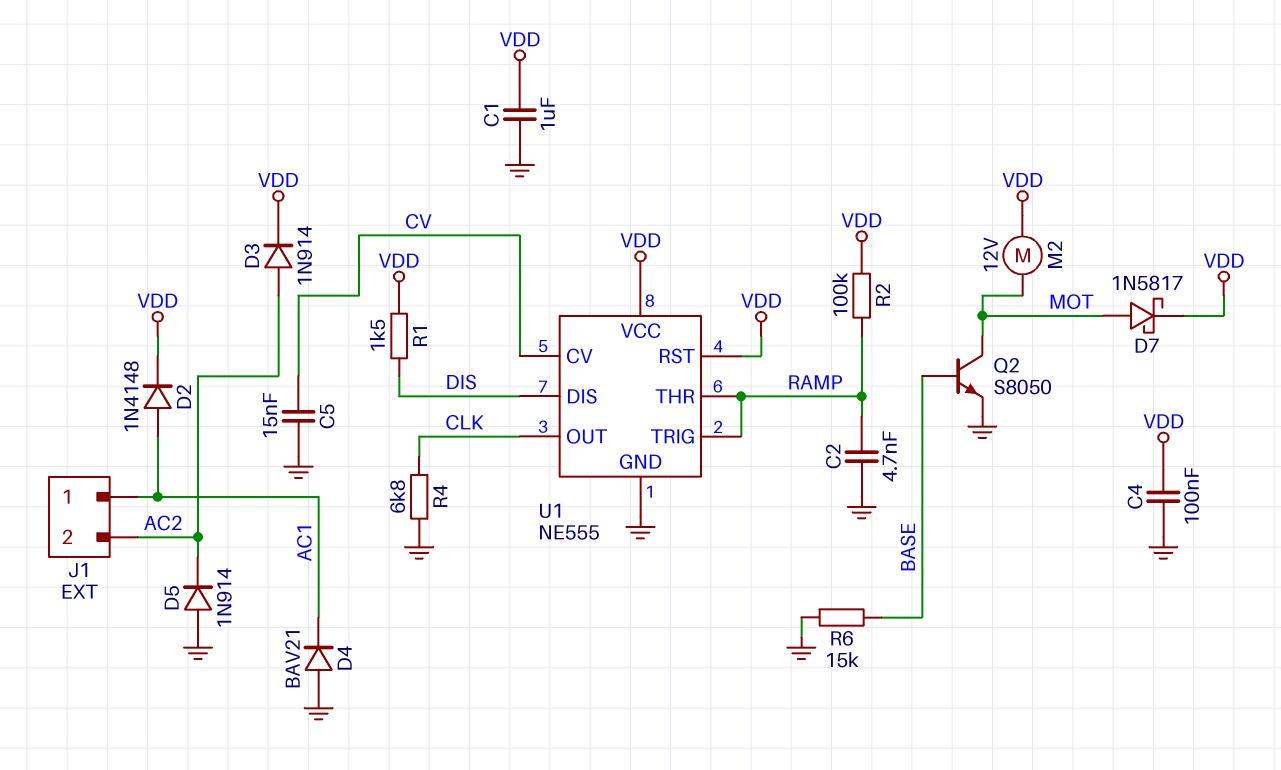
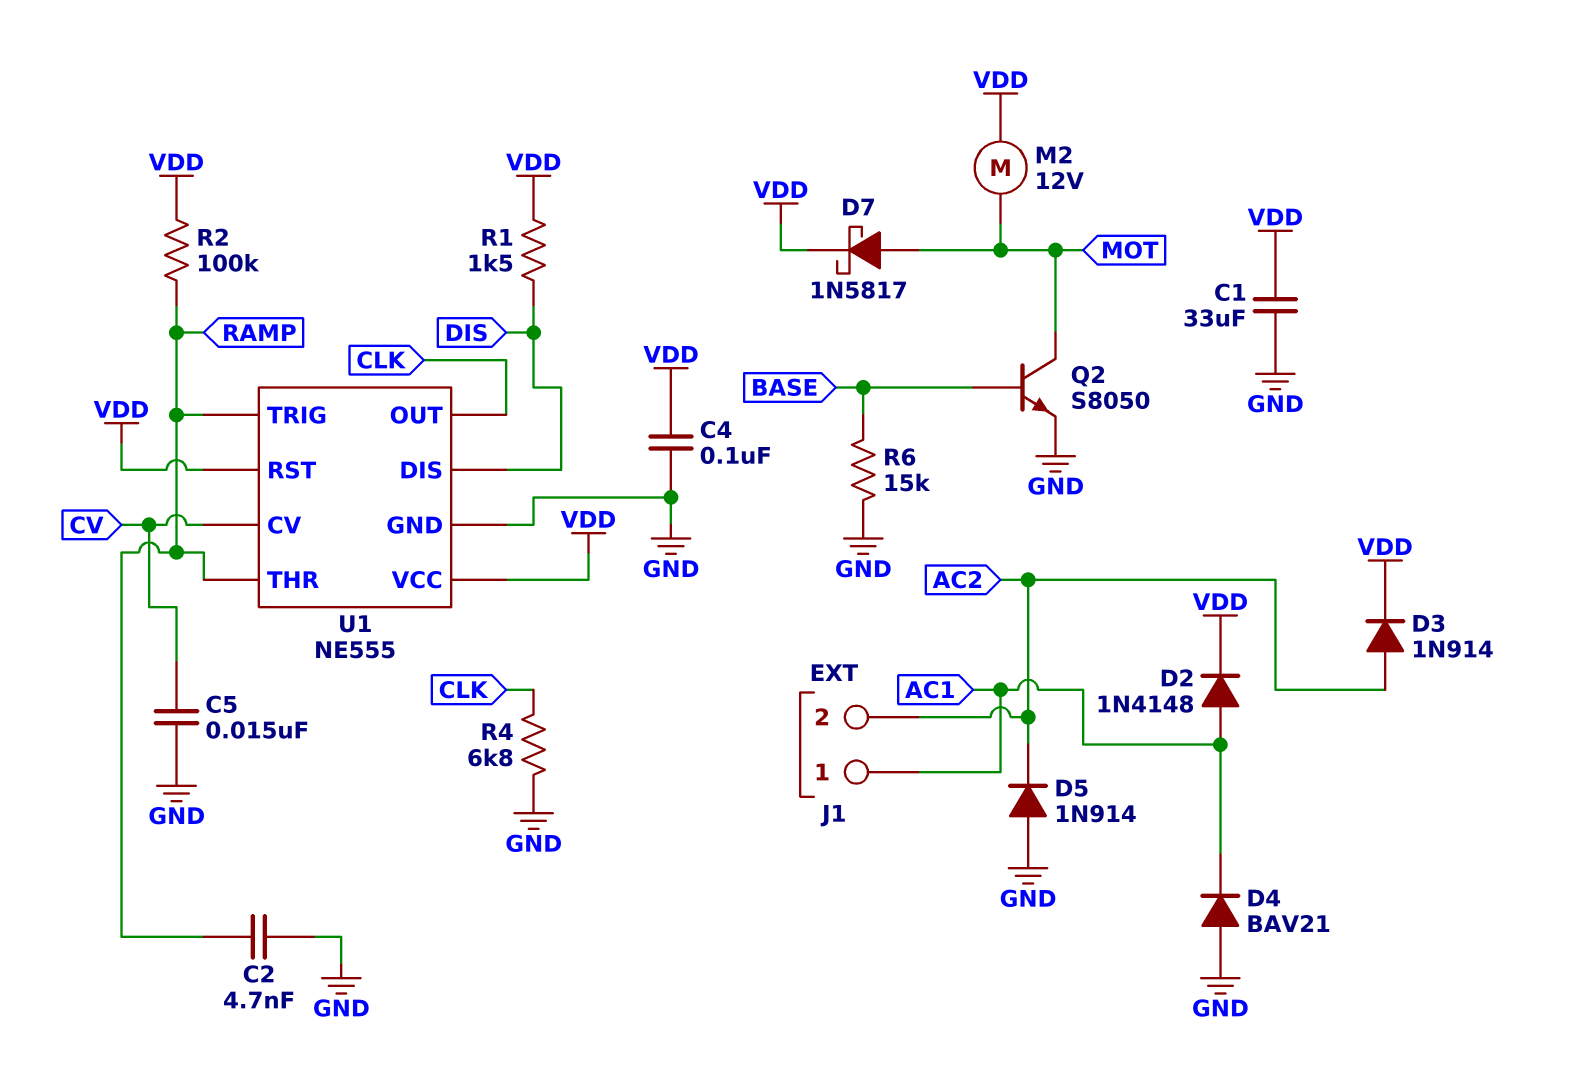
C1: 1uF (GND, VDD) -> 33uF (GND, VDD)

